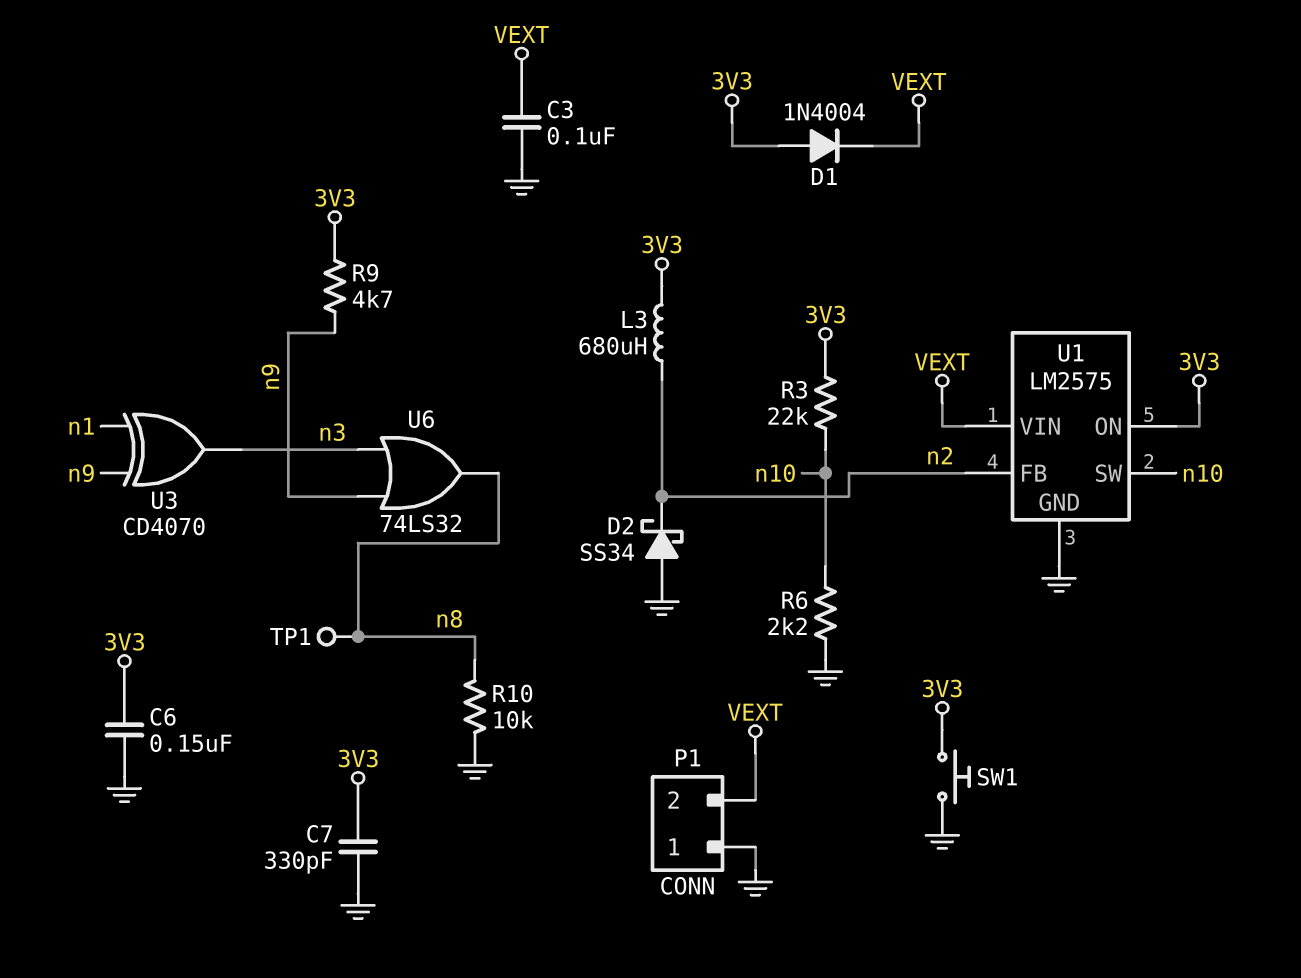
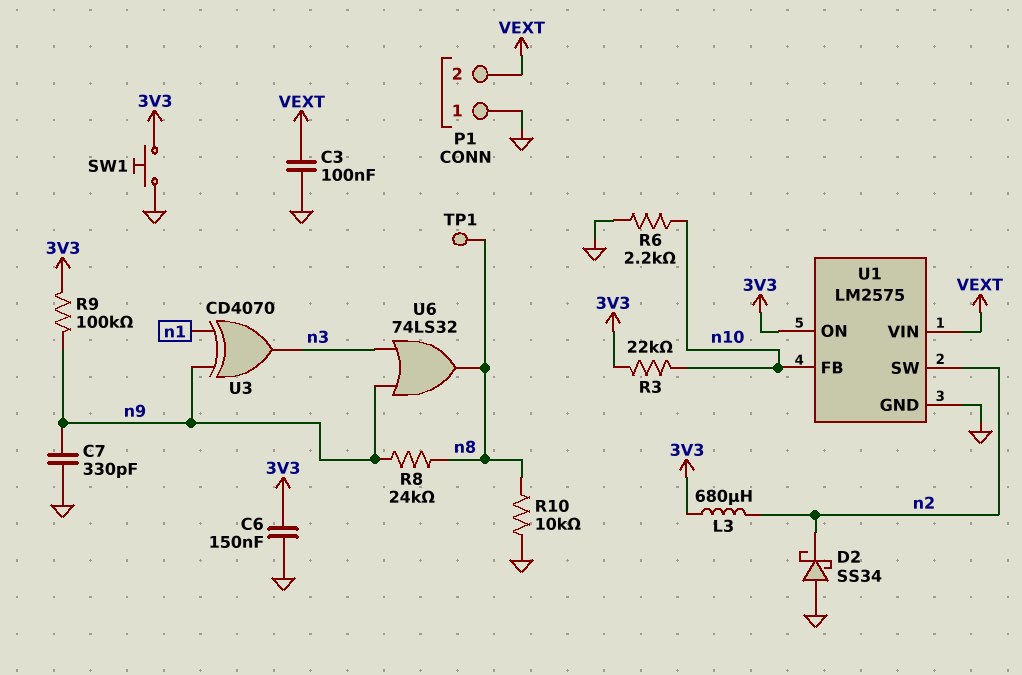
C7: 330pF (3V3, GND) -> 330pF (GND, n9)
D1: diode 1N4004 (A 3V3, K VEXT) -> none
R8: none -> 24k (n8, n9)
R9: 4.7k (3V3, n9) -> 100k (3V3, n9)
U1 pin FB: n2 -> n10
U1 pin SW: n10 -> n2

